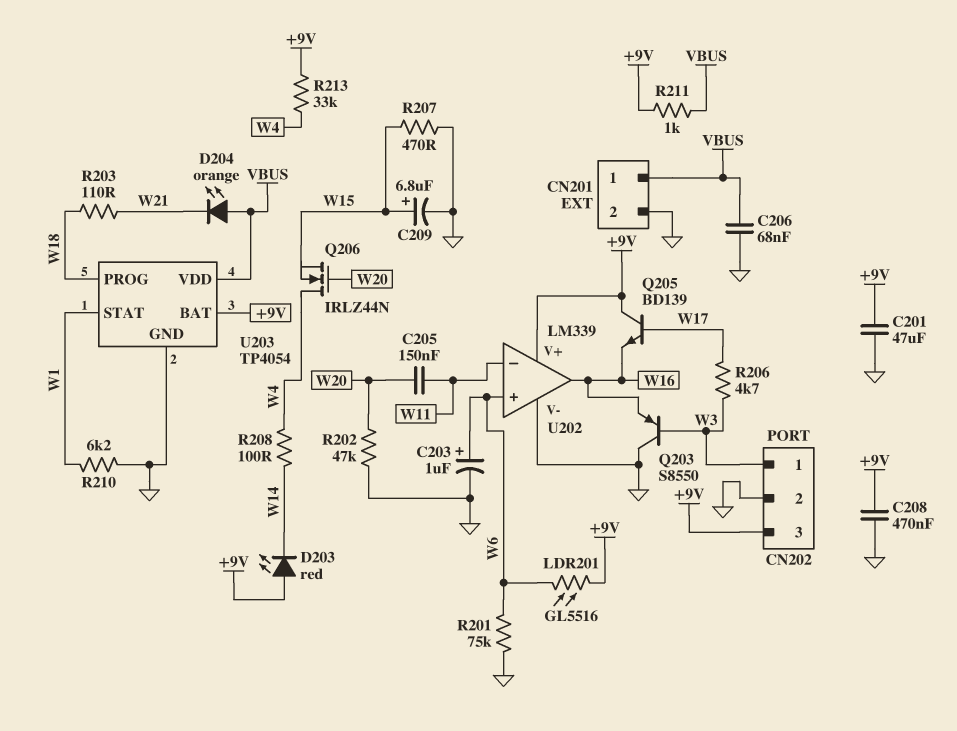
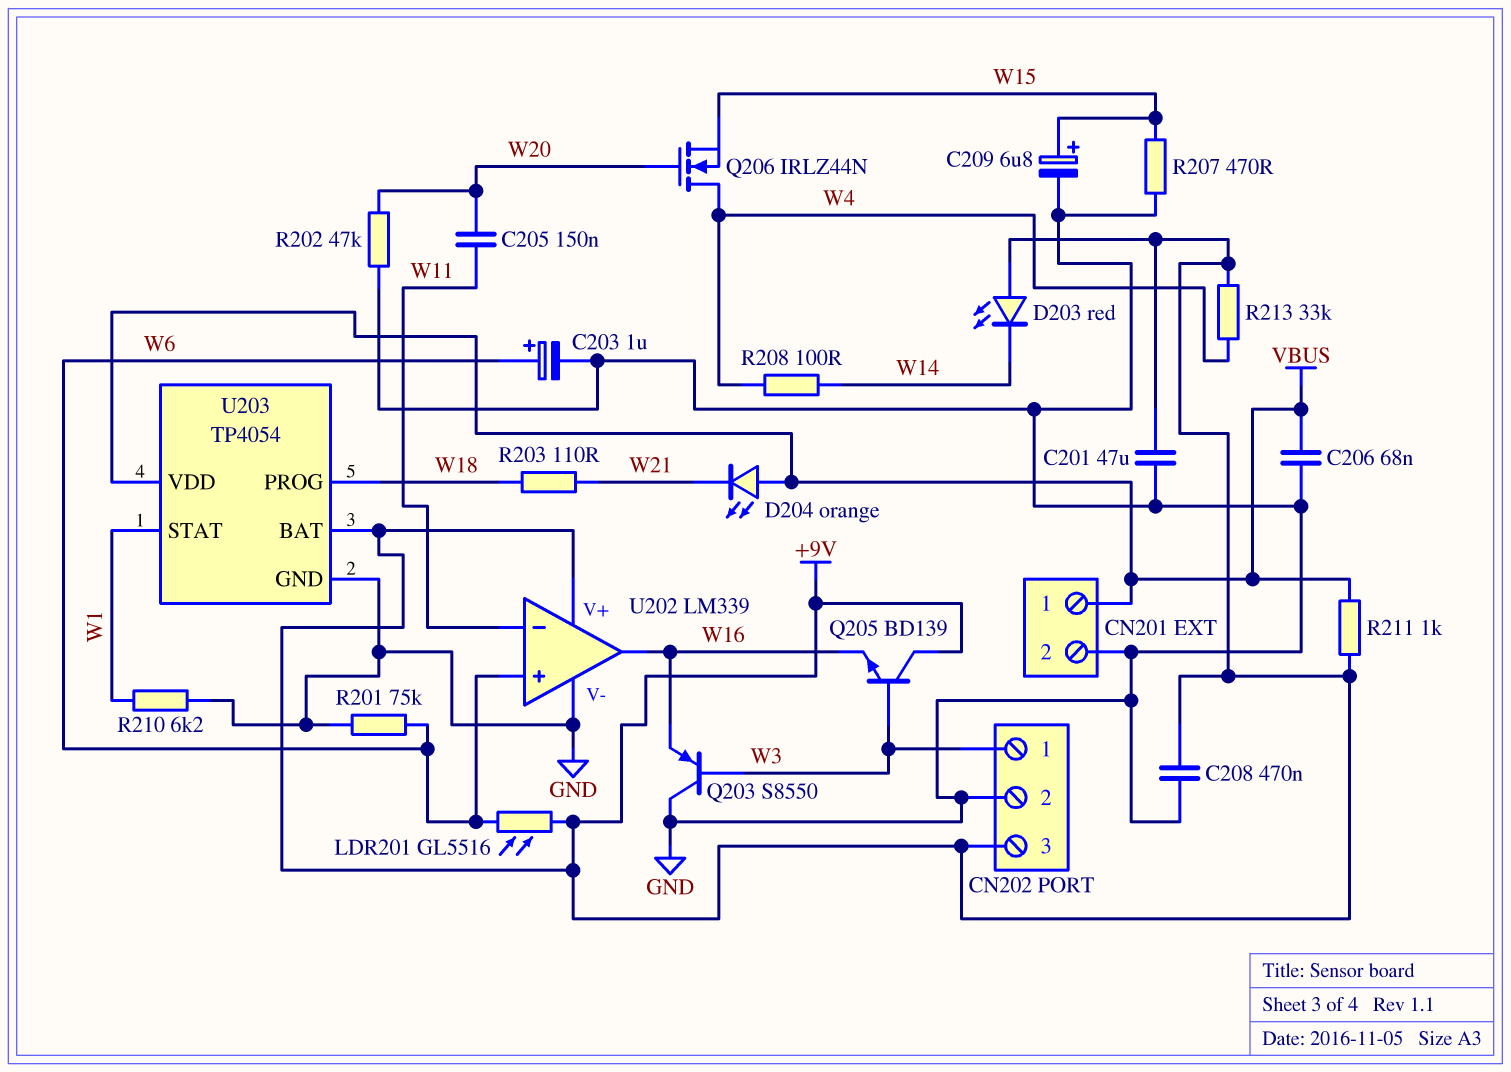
Q205: NPN BD139 (B W17, C +9V, E W16) -> NPN BD139 (B W3, C +9V, E W16)
R206: 4.7k (W3, W17) -> none

